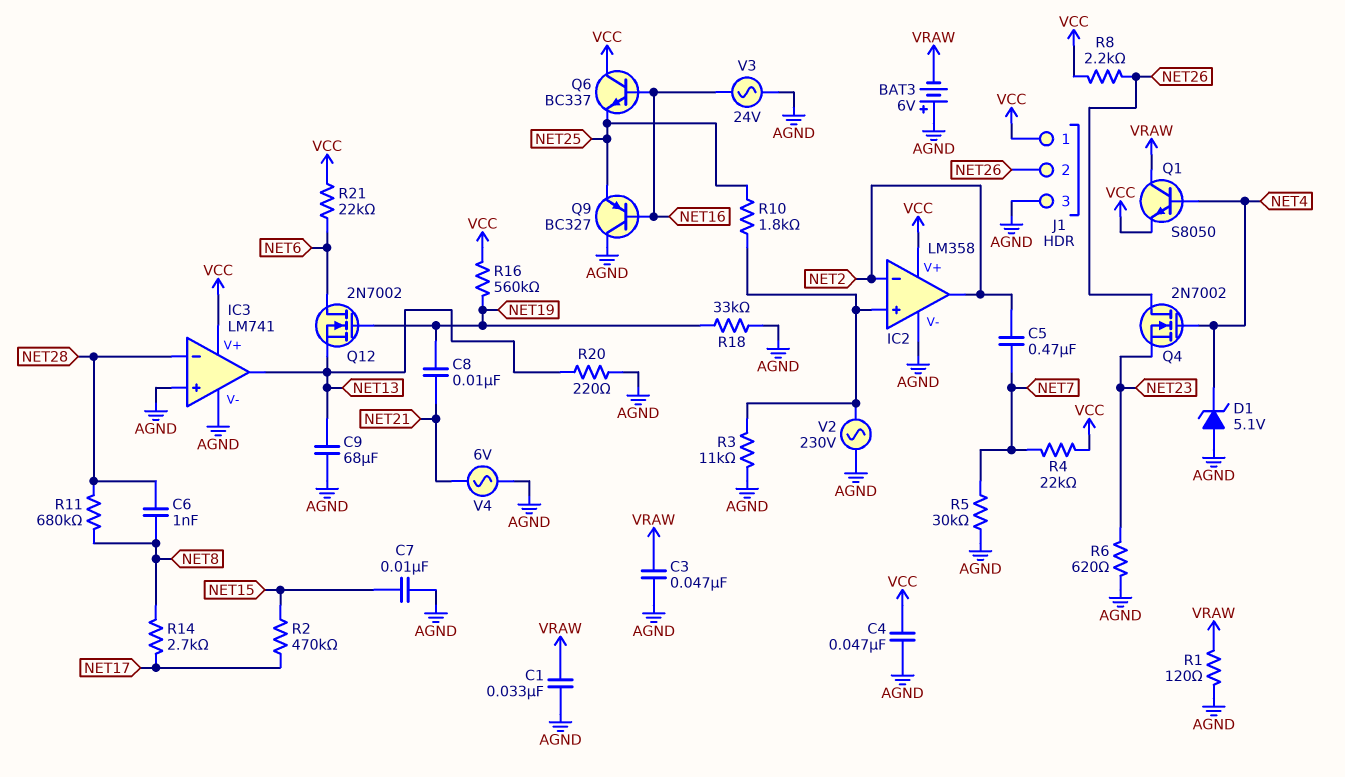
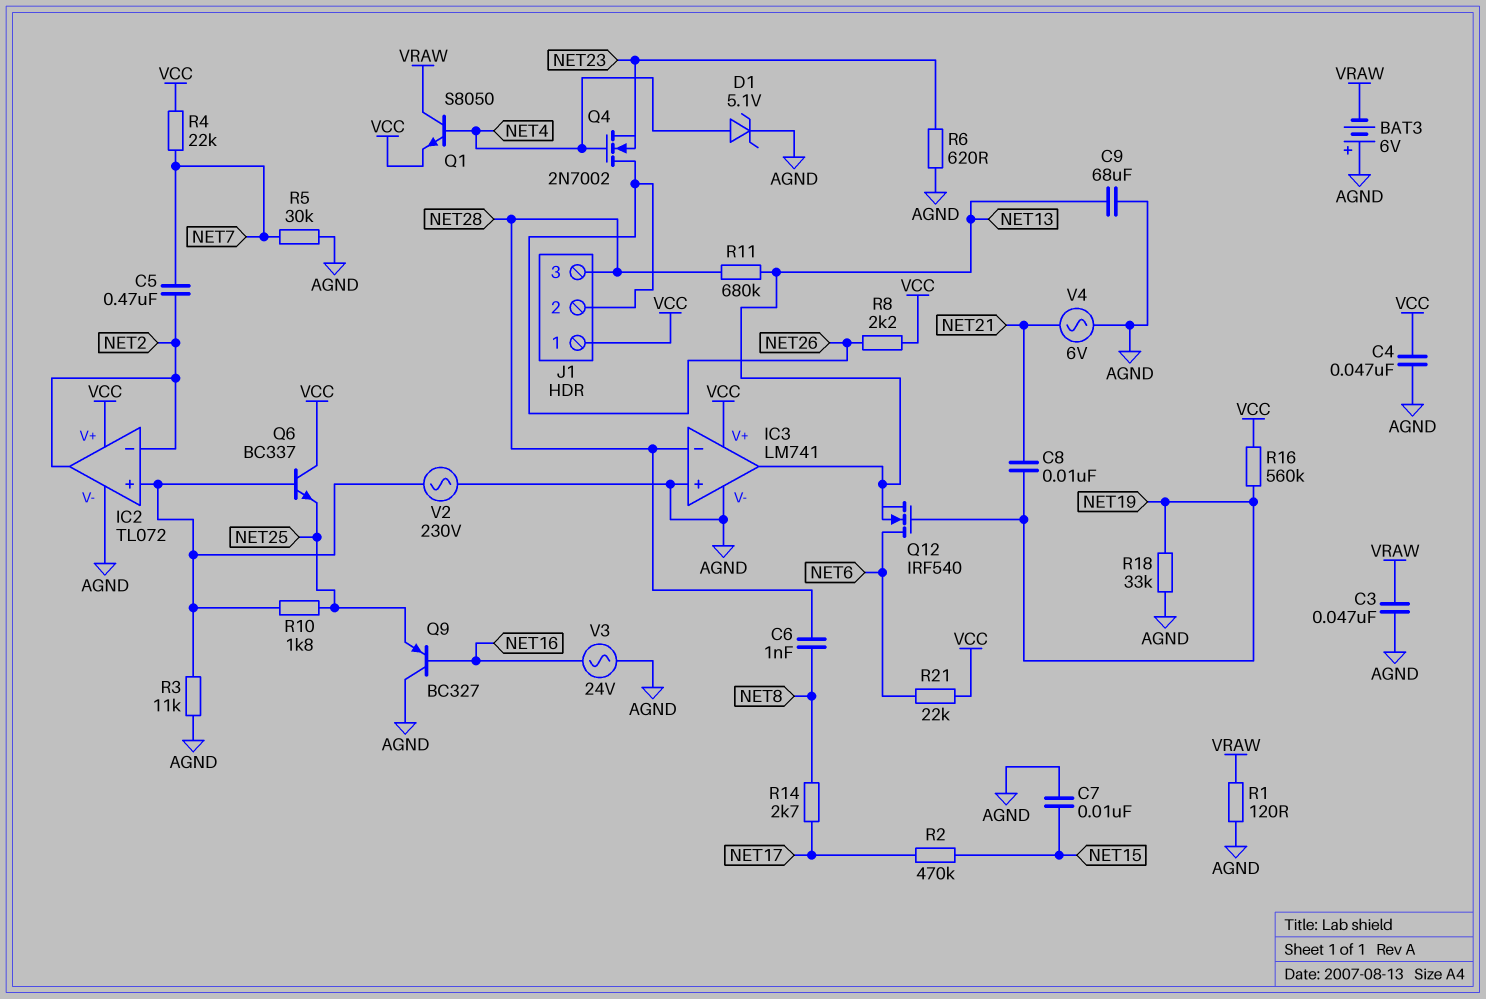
C1: 33nF (AGND, VRAW) -> none
D1: zener 5.1V (A AGND, K NET4) -> zener 5.1V (A NET4, K AGND)
IC2: LM358 -> TL072
J1 pin 3: AGND -> NET28
Q6: NPN BC337 (B NET16, C VCC, E NET25) -> NPN BC337 (B IC2/in+, C VCC, E NET25)
Q12: NMOS 2N7002 (G NET19, D NET6, S NET13) -> NMOS IRF540 (G NET19, D NET6, S NET13)
R11: 680k (NET8, NET28) -> 680k (NET13, NET28)
R20: 220 (AGND, NET13) -> none

